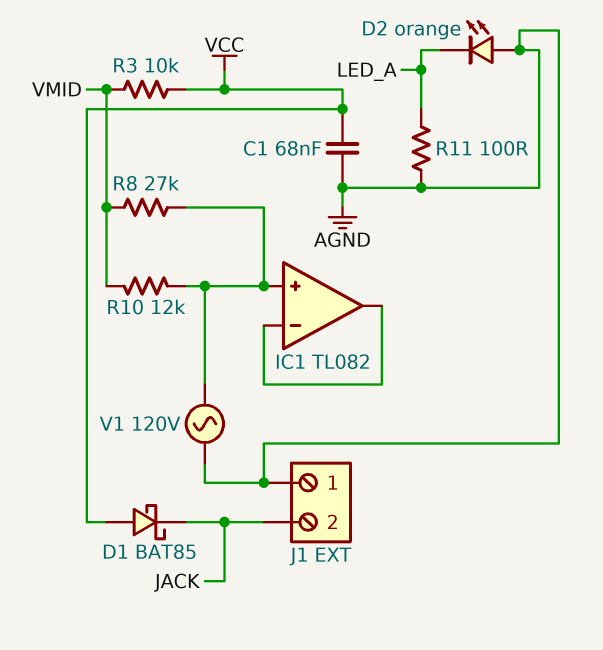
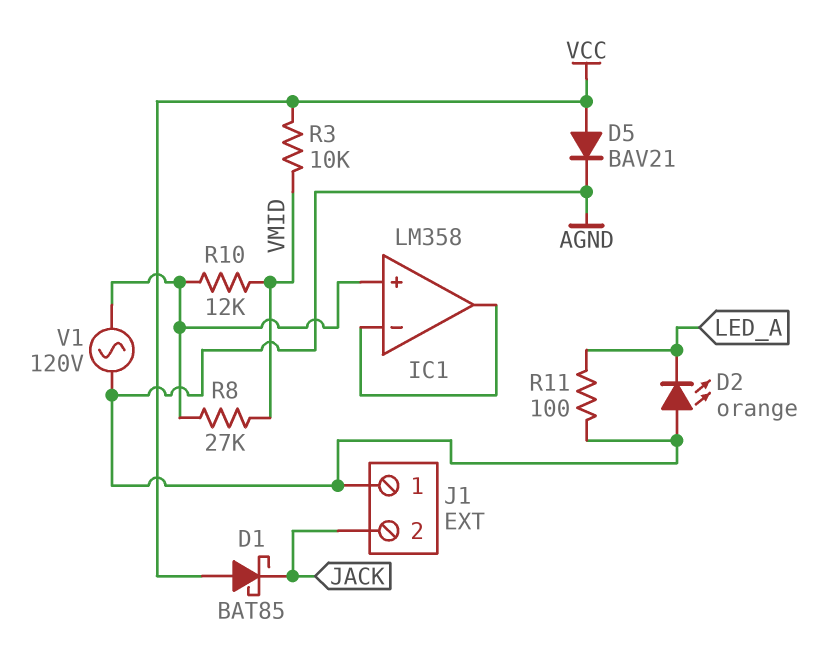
C1: 68nF (AGND, VCC) -> none
D5: none -> diode BAV21 (A VCC, K AGND)
IC1: TL082 -> LM358

